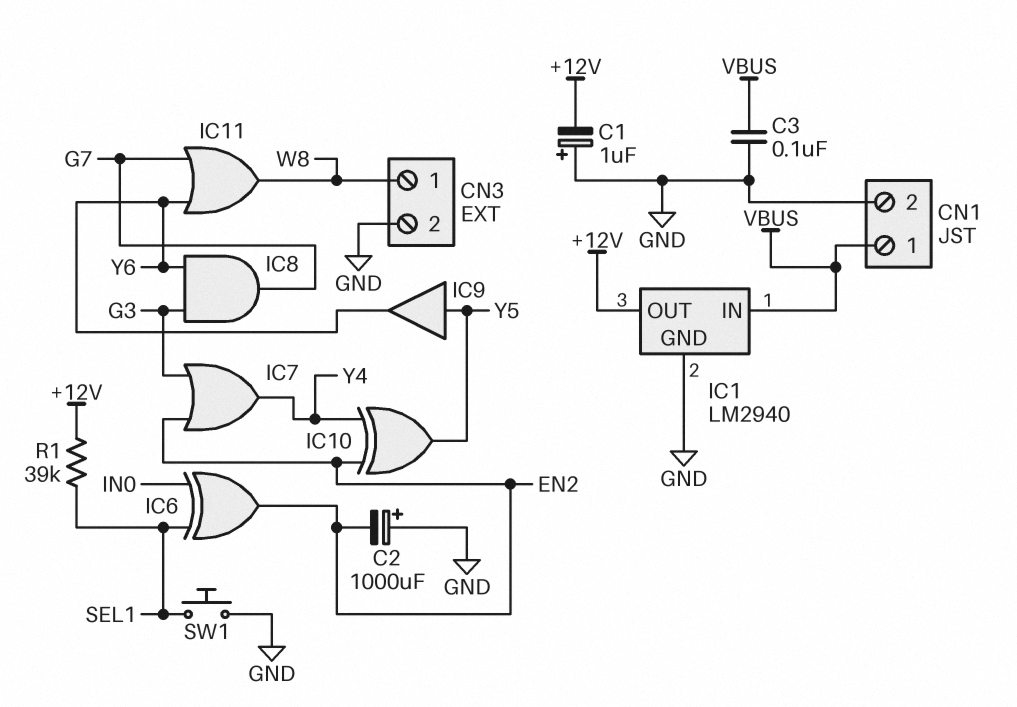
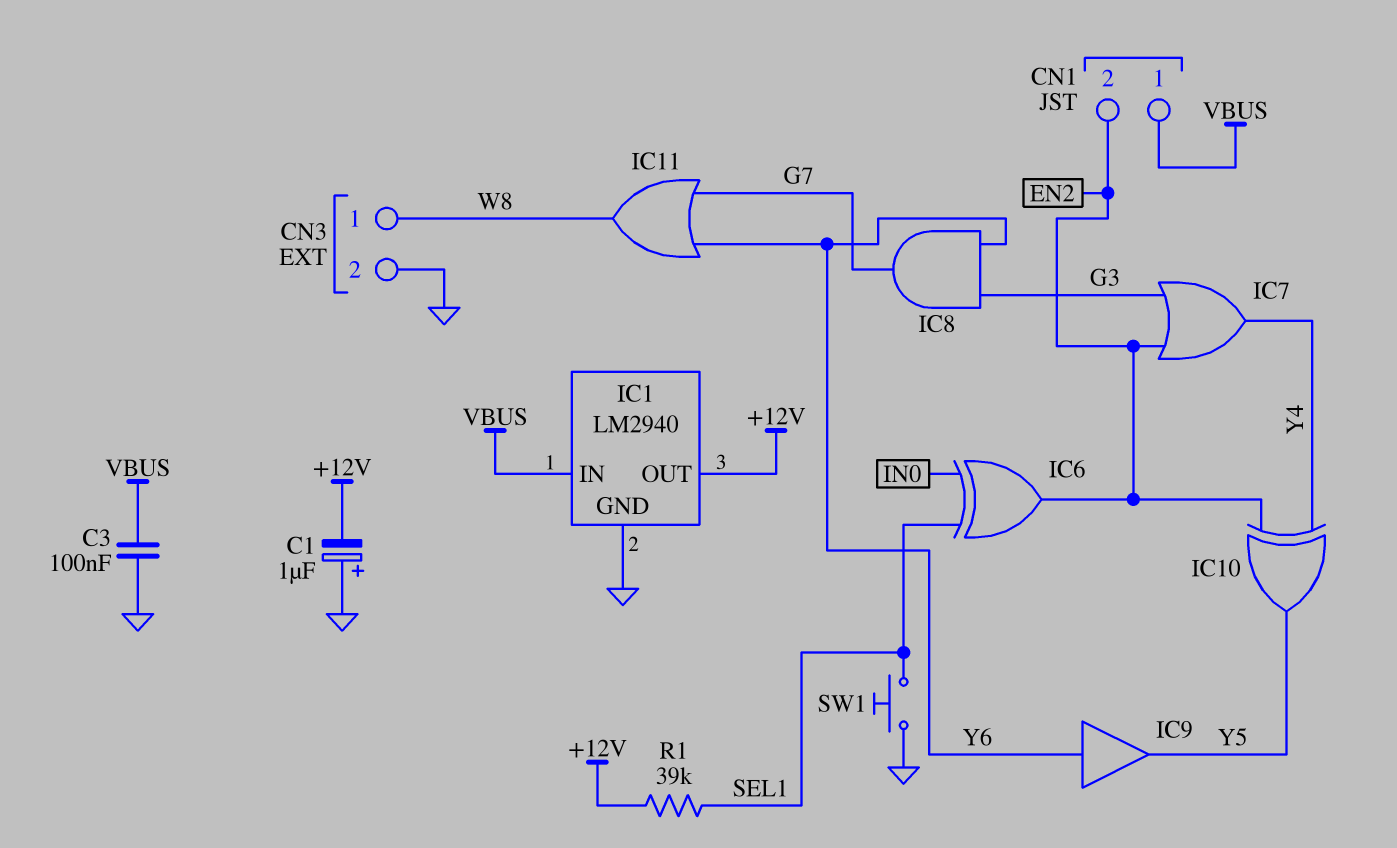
C2: 1000uF (plus GND, minus EN2) -> none
CN1 pin 2: GND -> EN2
IC9: buffer (in Y5, out Y6) -> buffer (in Y6, out Y5)

